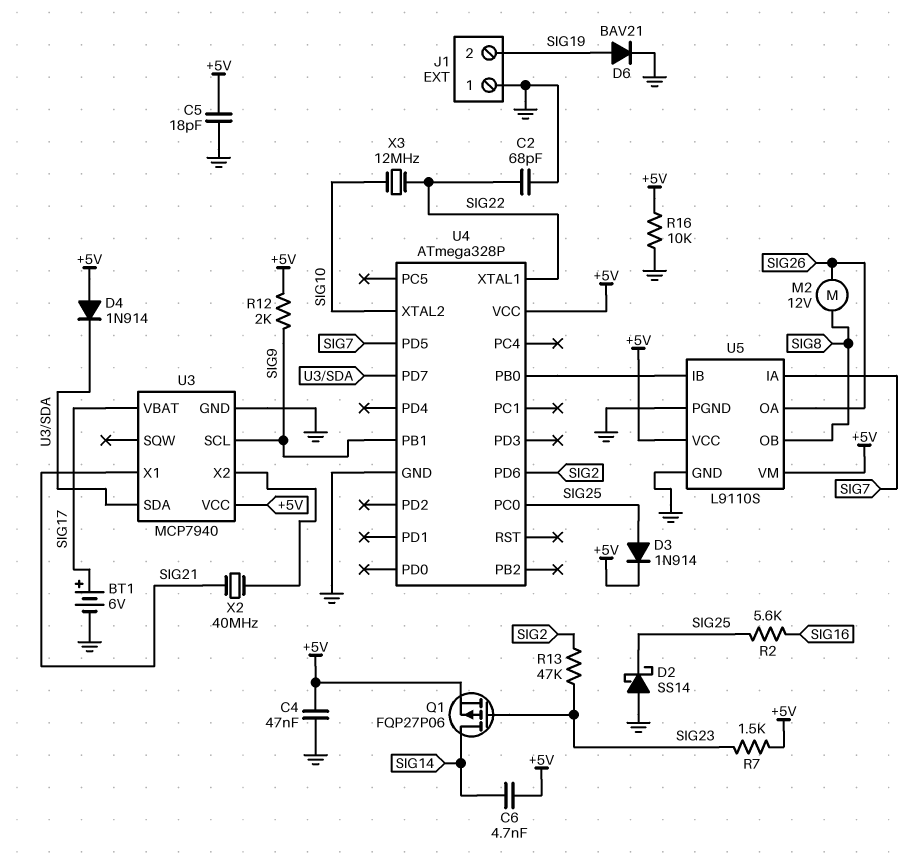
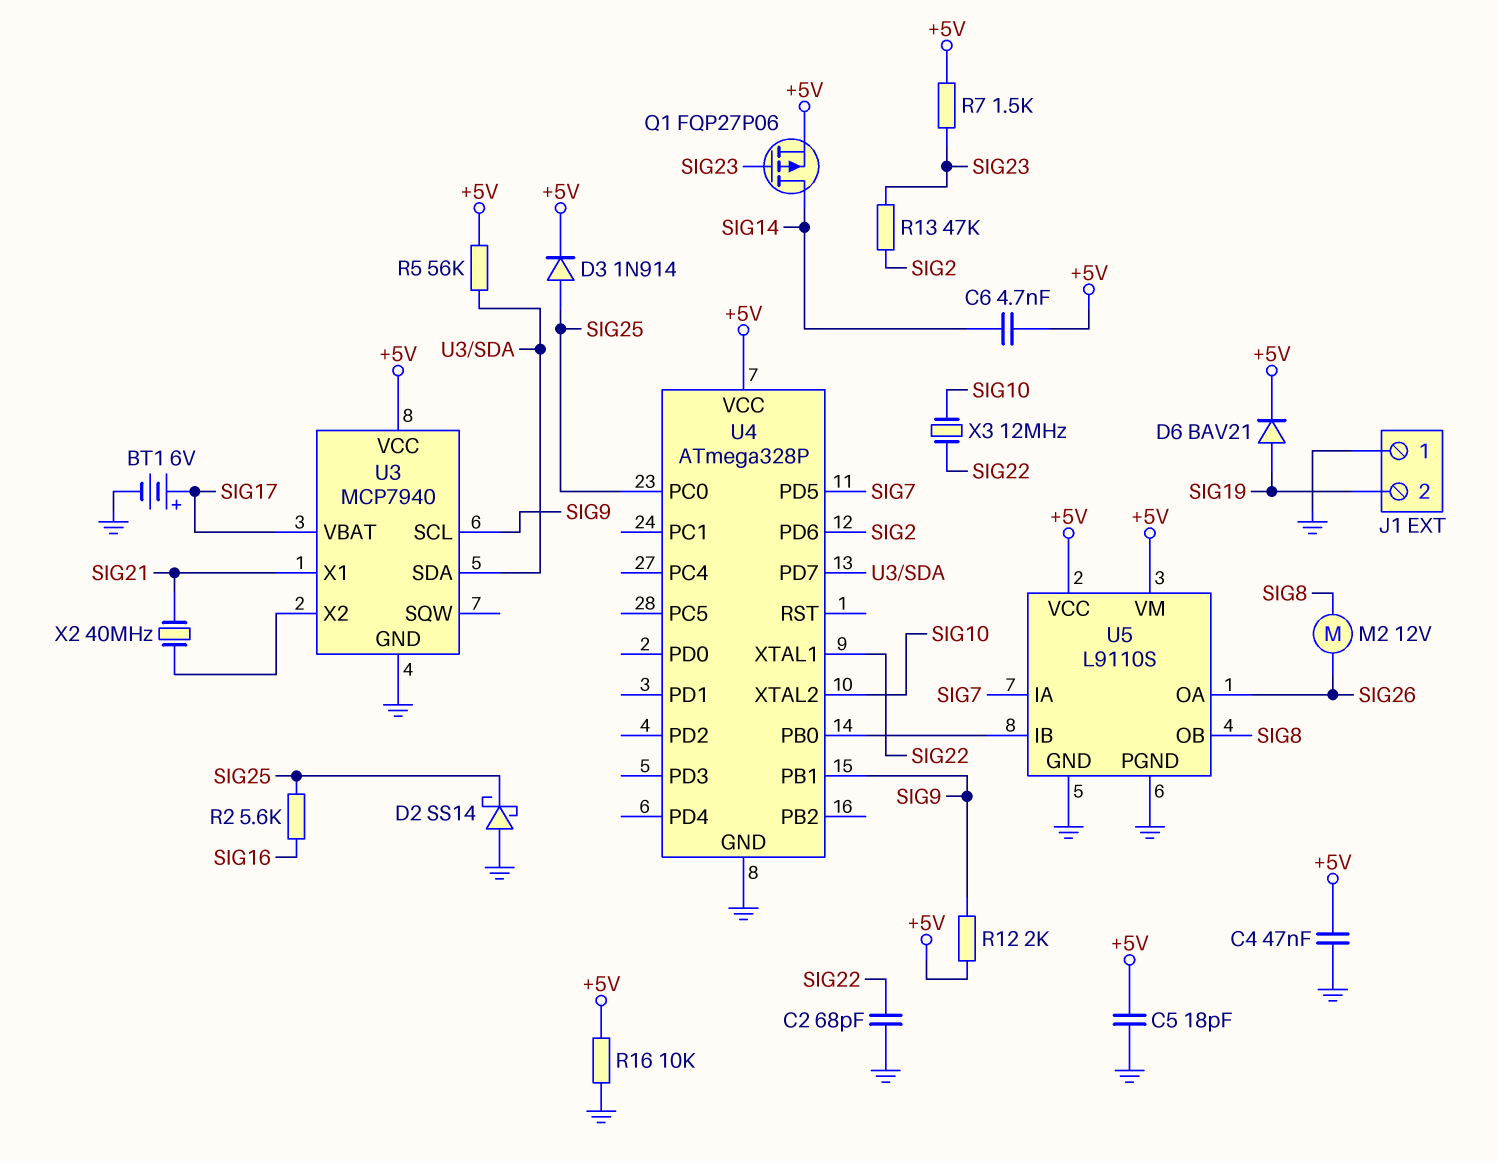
D4: diode 1N914 (A +5V, K U3/SDA) -> none
D6: diode BAV21 (A SIG19, K GND) -> diode BAV21 (A SIG19, K +5V)
R5: none -> 56k (+5V, U3/SDA)

